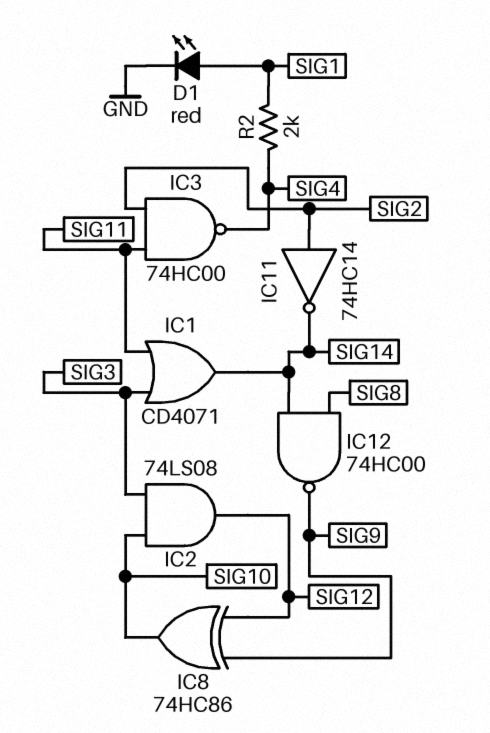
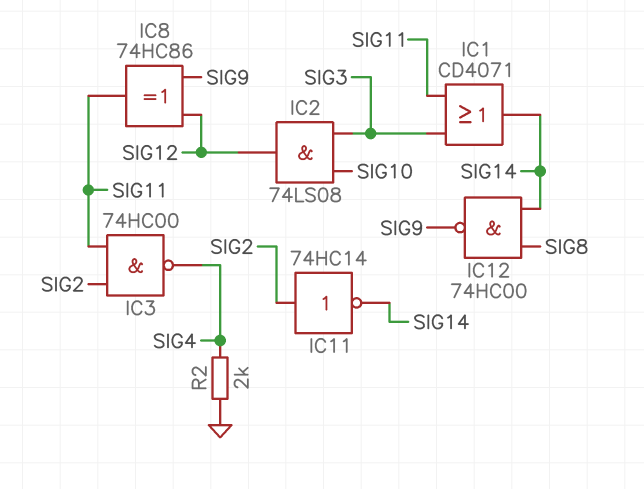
D1: LED red (A SIG1, K GND) -> none
IC8: XOR 74HC86 (in SIG9, in SIG12, out SIG10) -> XOR 74HC86 (in SIG9, in SIG12, out SIG11)
R2: 2k (SIG1, SIG4) -> 2k (GND, SIG4)

